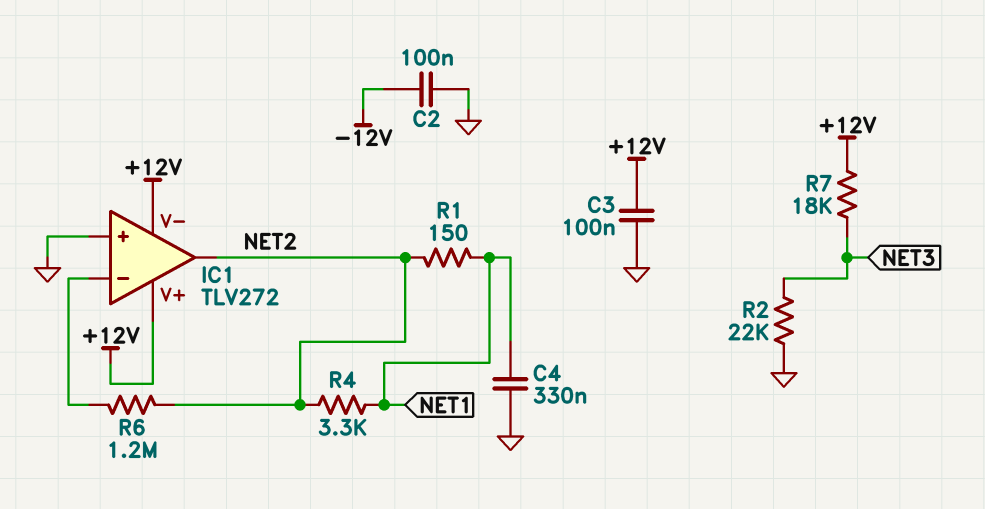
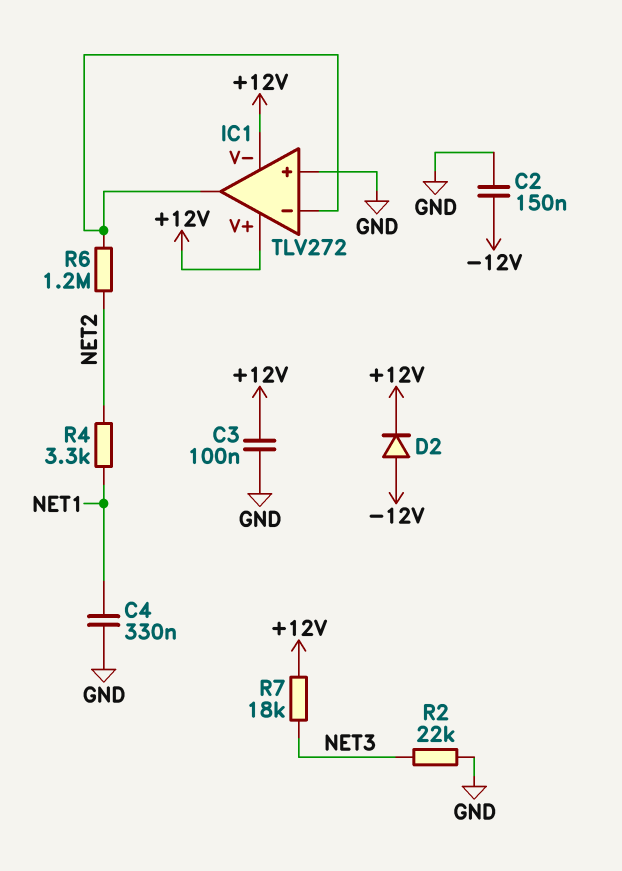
C2: 100nF (-12V, GND) -> 150nF (-12V, GND)
D2: none -> diode (A -12V, K +12V)
IC1 pin out: NET2 -> IC1/in-
R1: 150 (NET1, NET2) -> none

